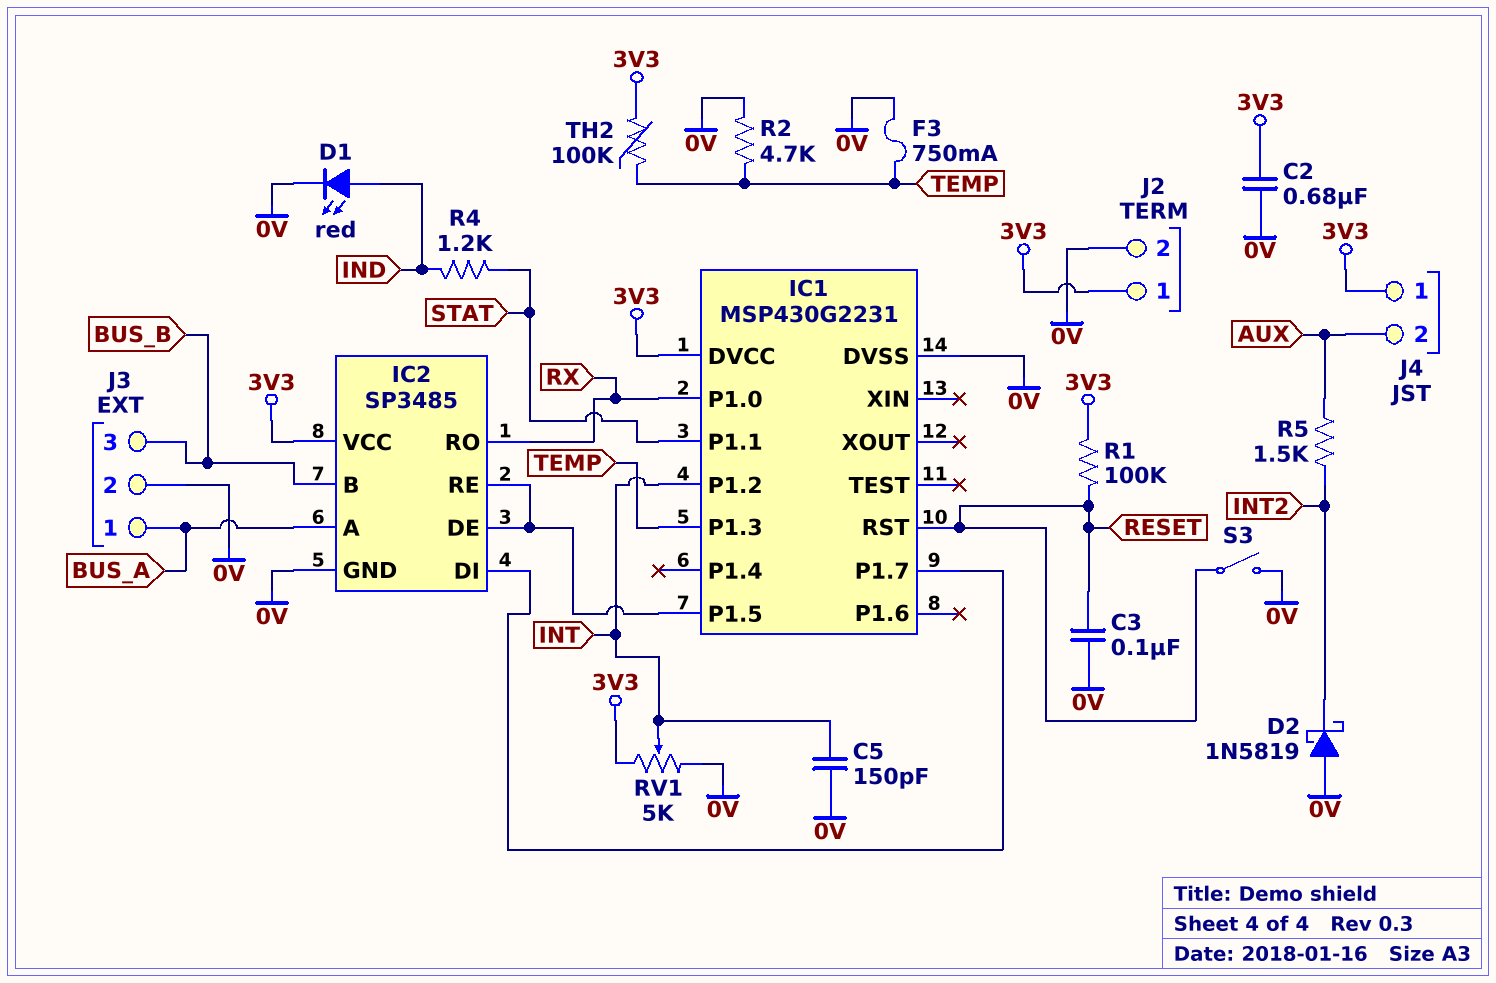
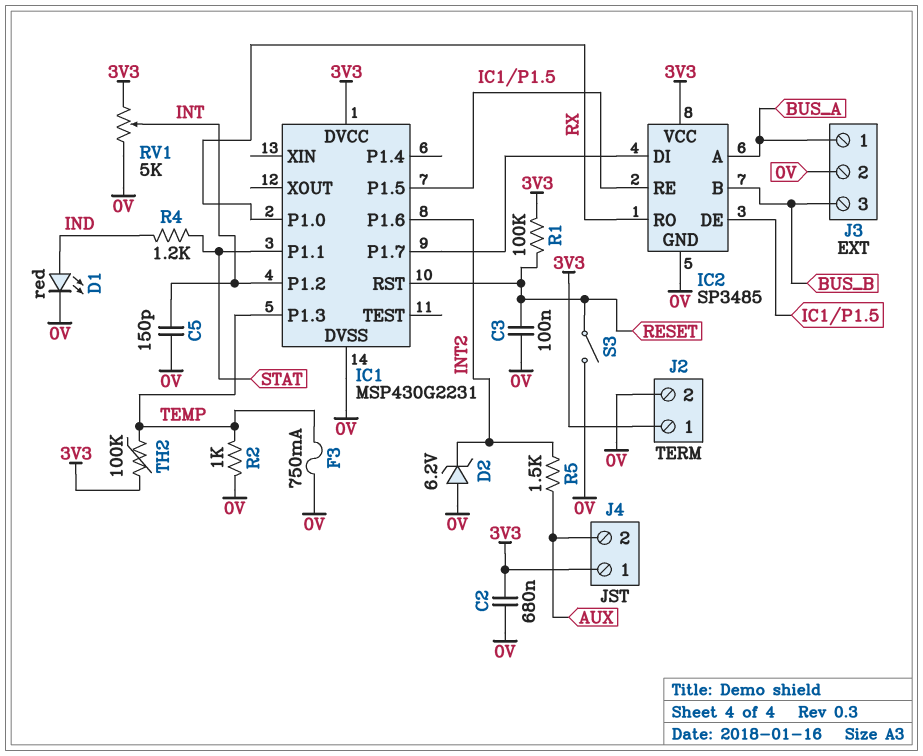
D2: schottky 1N5819 (A 0V, K INT2) -> zener 6.2V (A 0V, K INT2)
IC1 pin P1.6: none -> INT2
R2: 4.7k (0V, TEMP) -> 1k (0V, TEMP)

